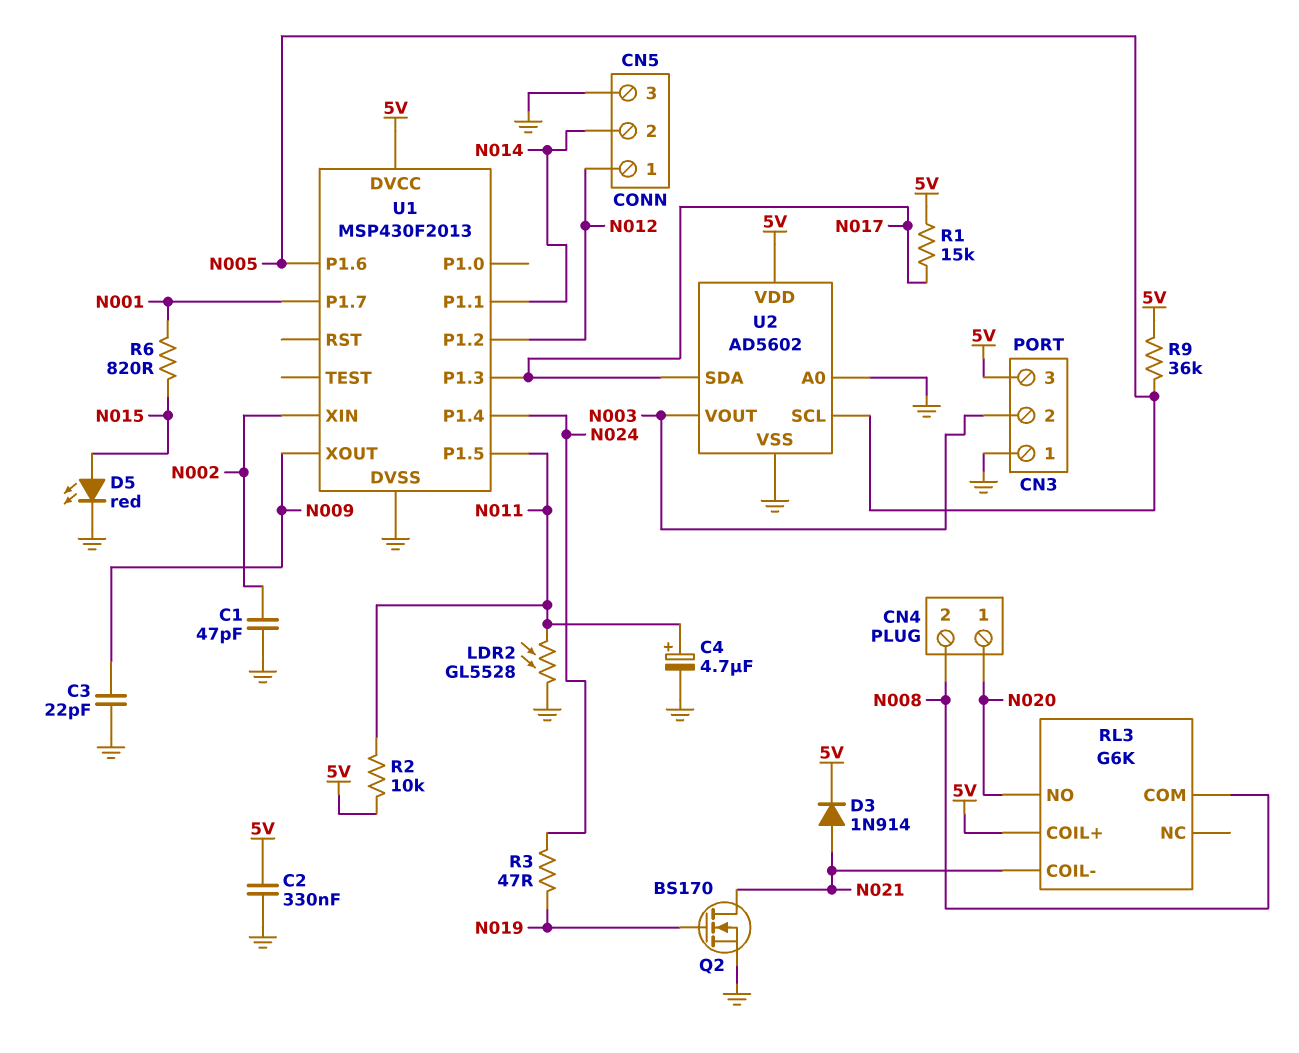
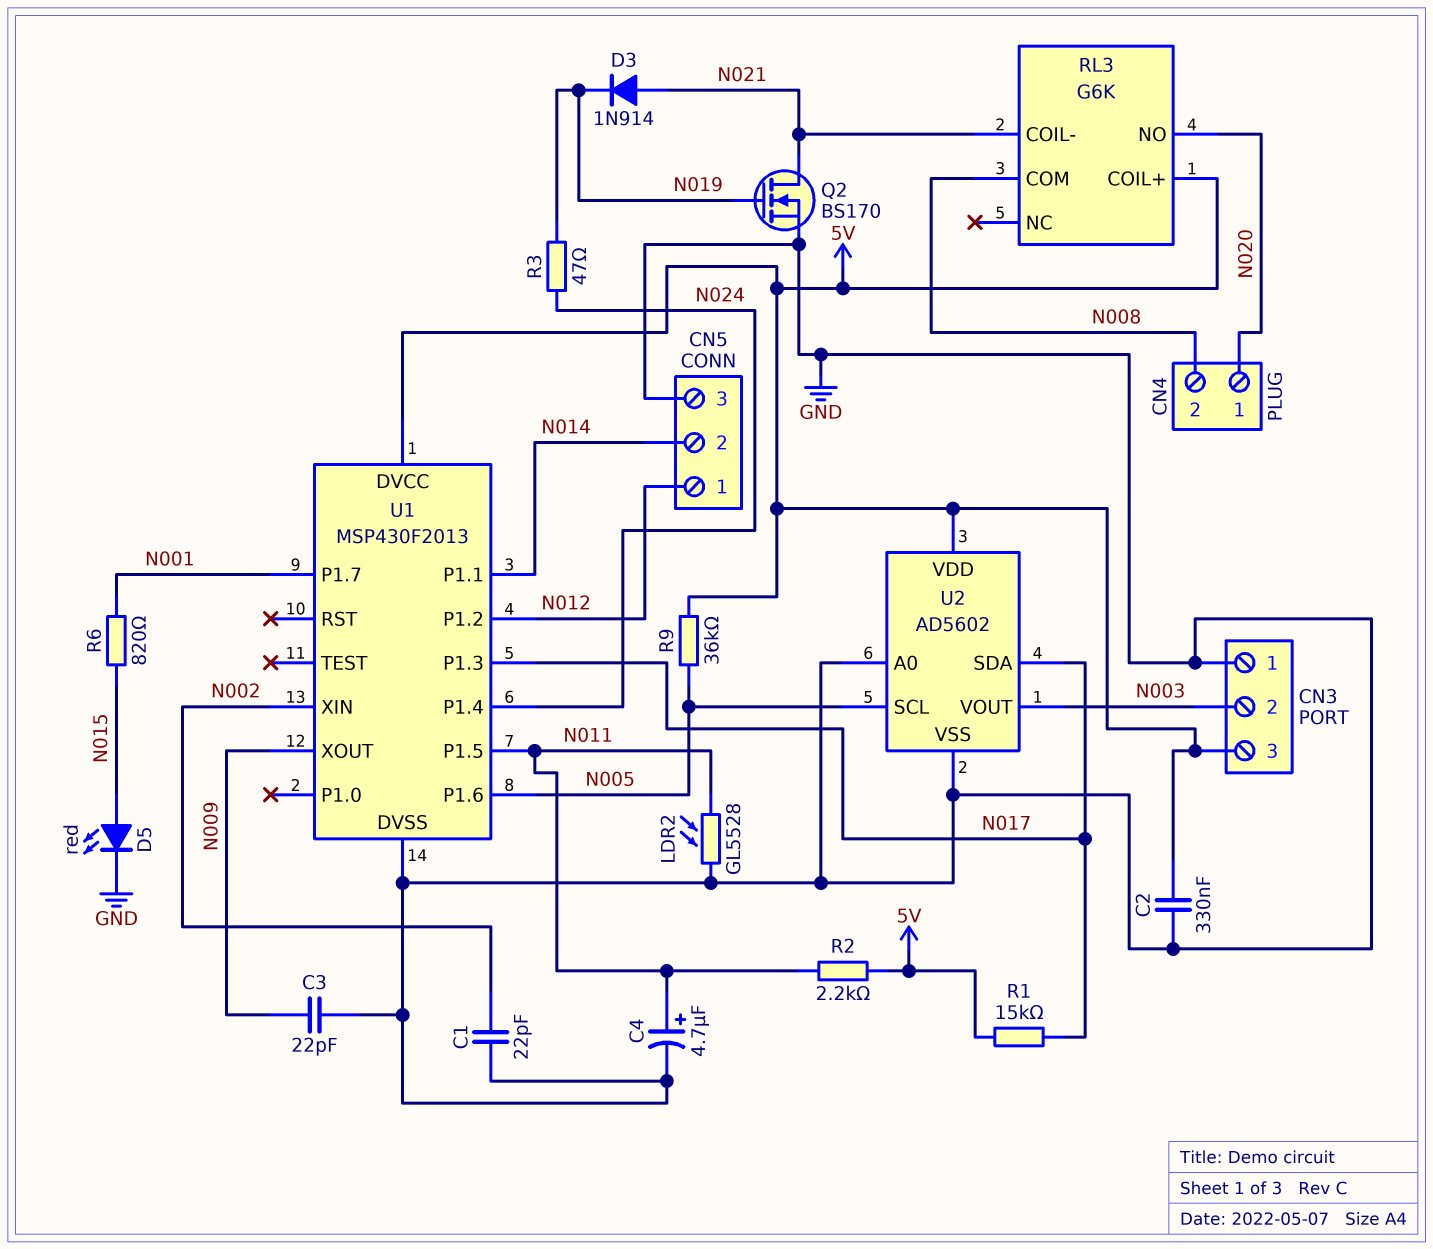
C1: 47pF (GND, N002) -> 22pF (GND, N002)
D3: diode 1N914 (A N021, K 5V) -> diode 1N914 (A N021, K N019)
R2: 10k (5V, N011) -> 2.2k (5V, N011)

